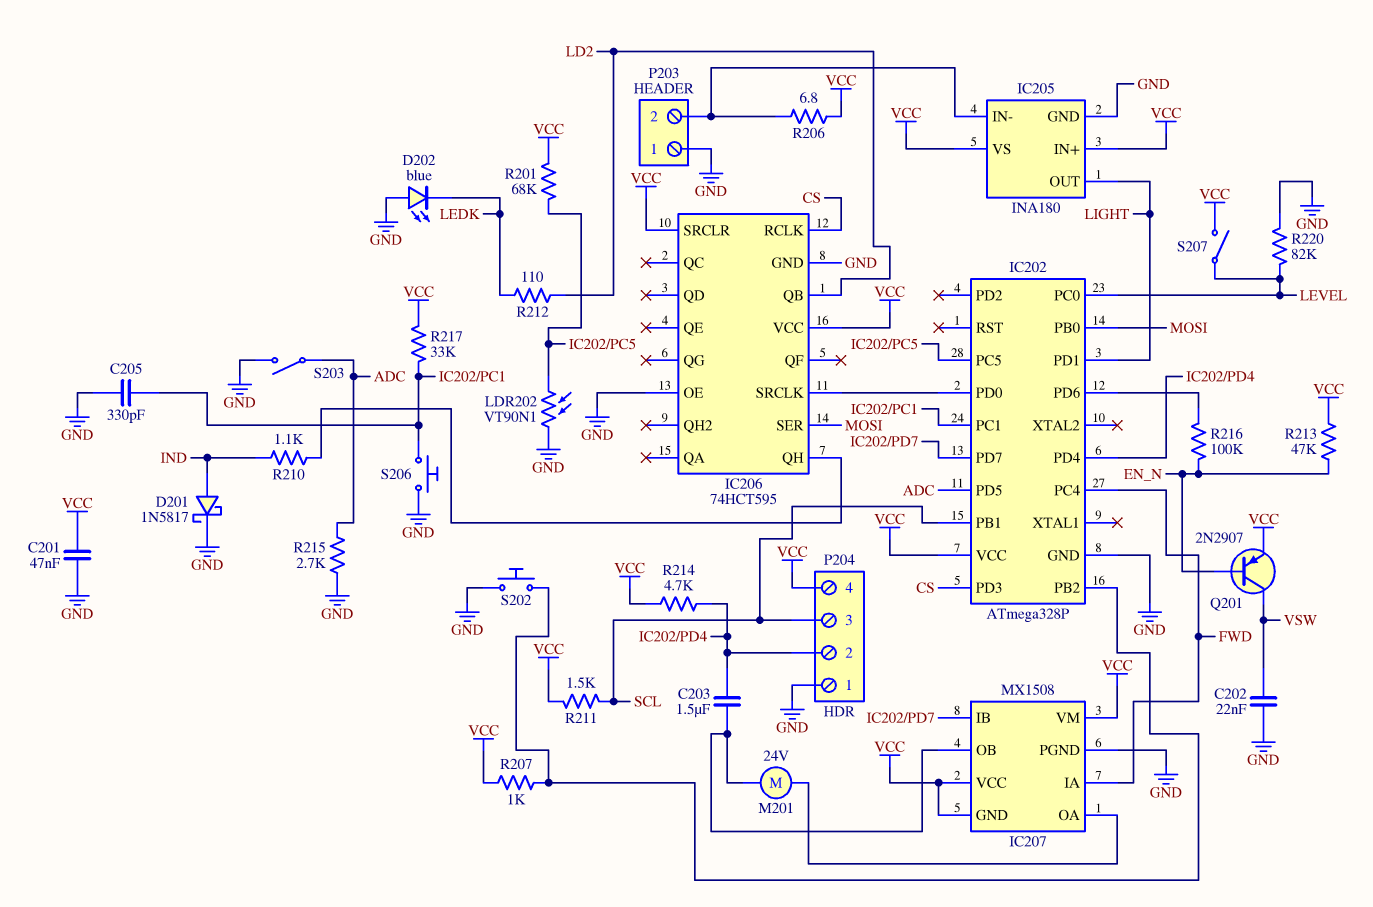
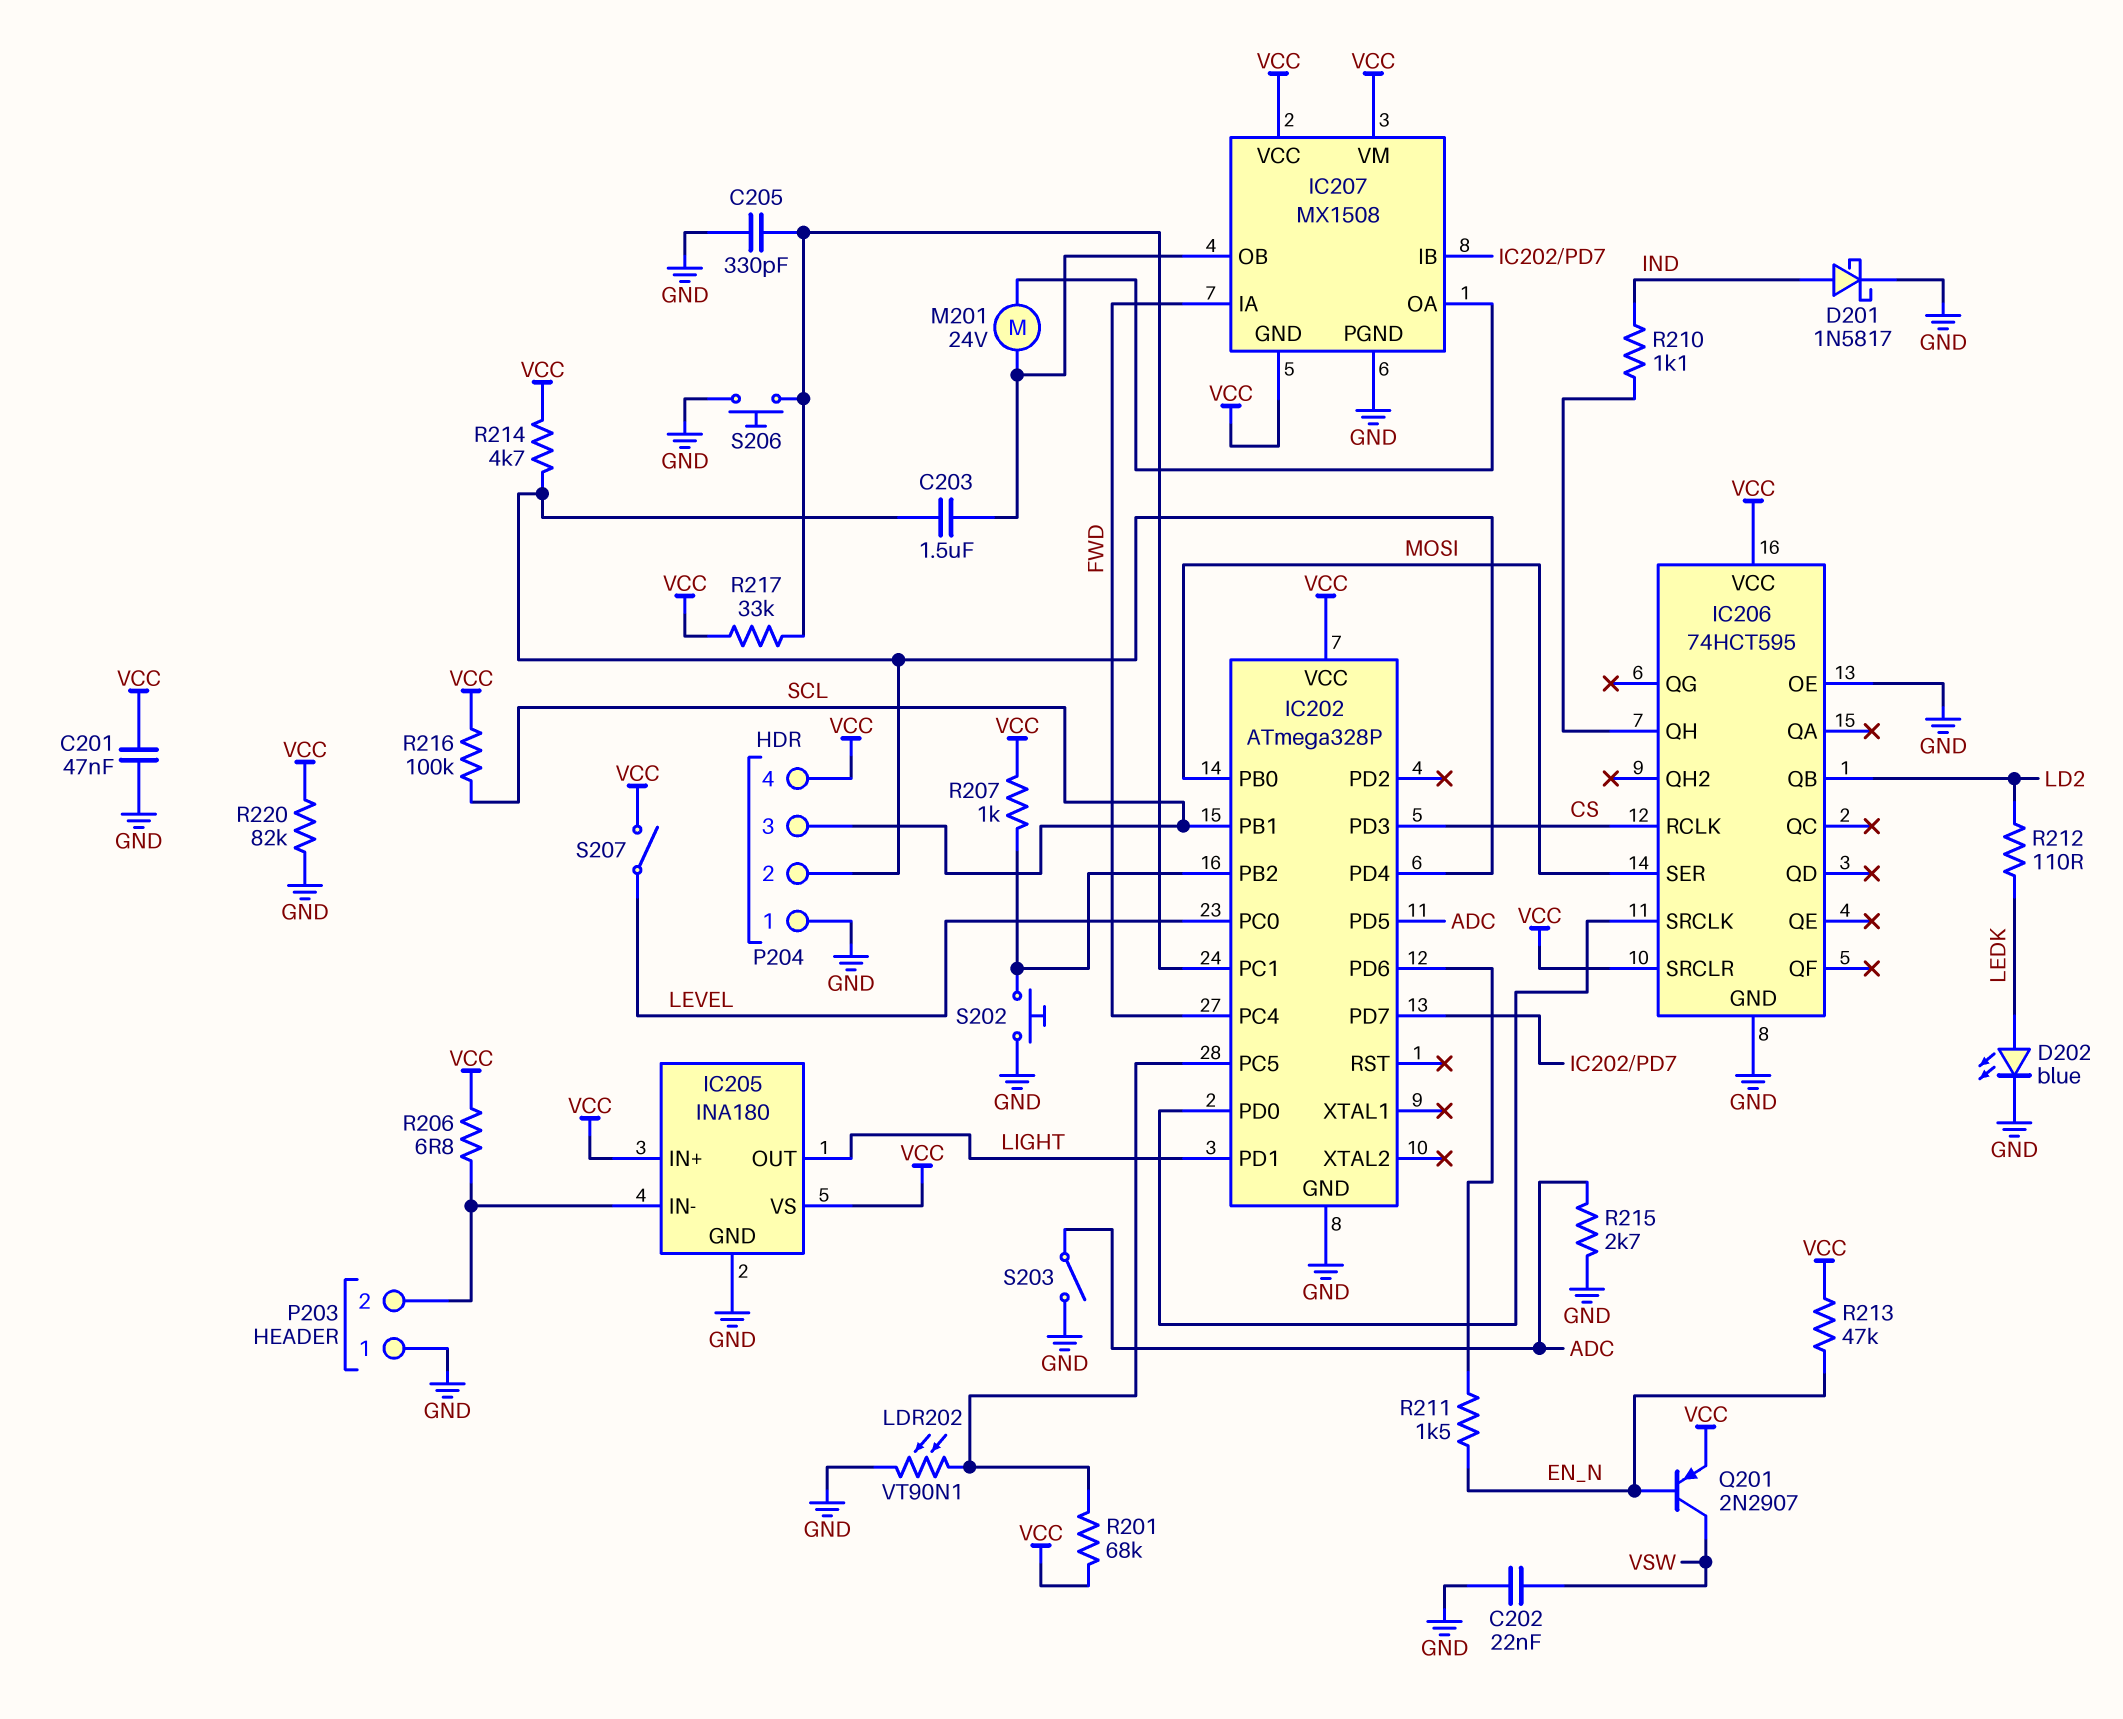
D202: LED blue (A GND, K LEDK) -> LED blue (A LEDK, K GND)
R211: 1.5k (SCL, VCC) -> 1.5k (EN_N, IC202/PD6)
R216: 100k (EN_N, IC202/PD6) -> 100k (SCL, VCC)
R220: 82k (GND, LEVEL) -> 82k (GND, VCC)

